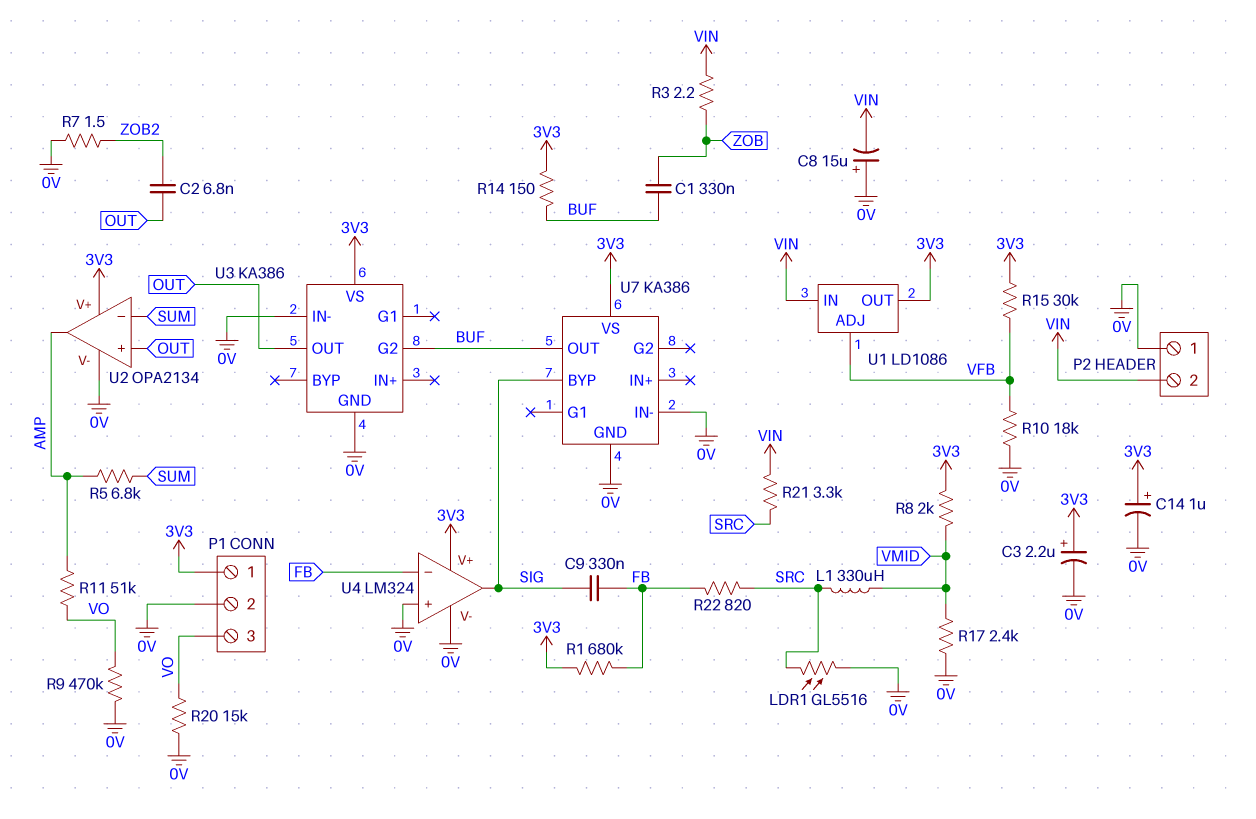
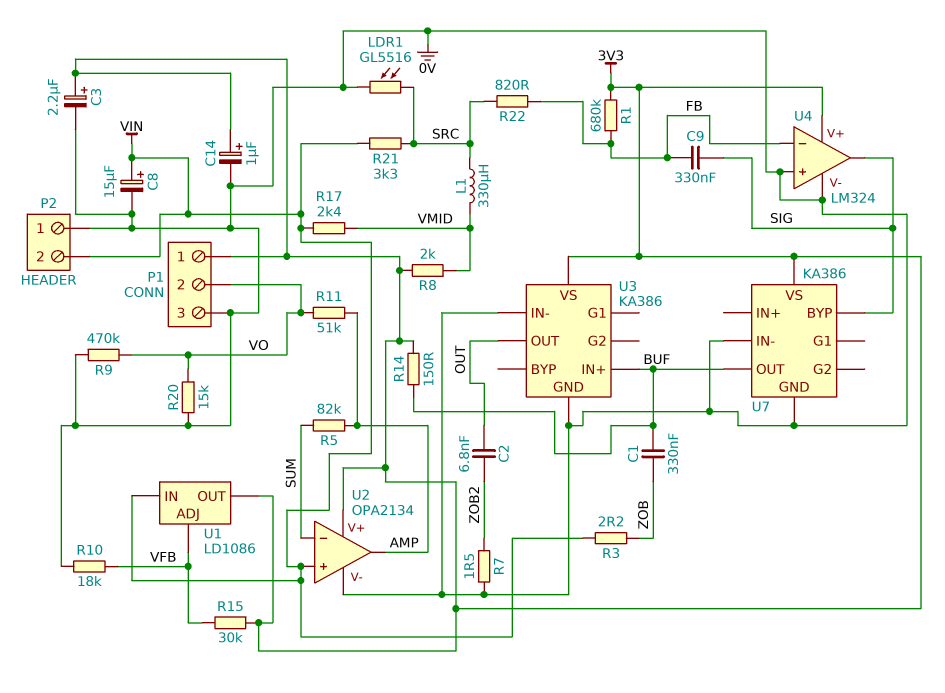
C8: 15uF (plus 0V, minus VIN) -> 15uF (plus VIN, minus 0V)
P1 pin 2: 0V -> VO
P1 pin 3: VO -> 0V
R5: 6.8k (AMP, SUM) -> 82k (AMP, SUM)
R17: 2.4k (0V, VMID) -> 2.4k (VIN, VMID)
U2 pin in+: OUT -> VIN
U3 pin G2: BUF -> none
U3 pin IN+: none -> BUF

